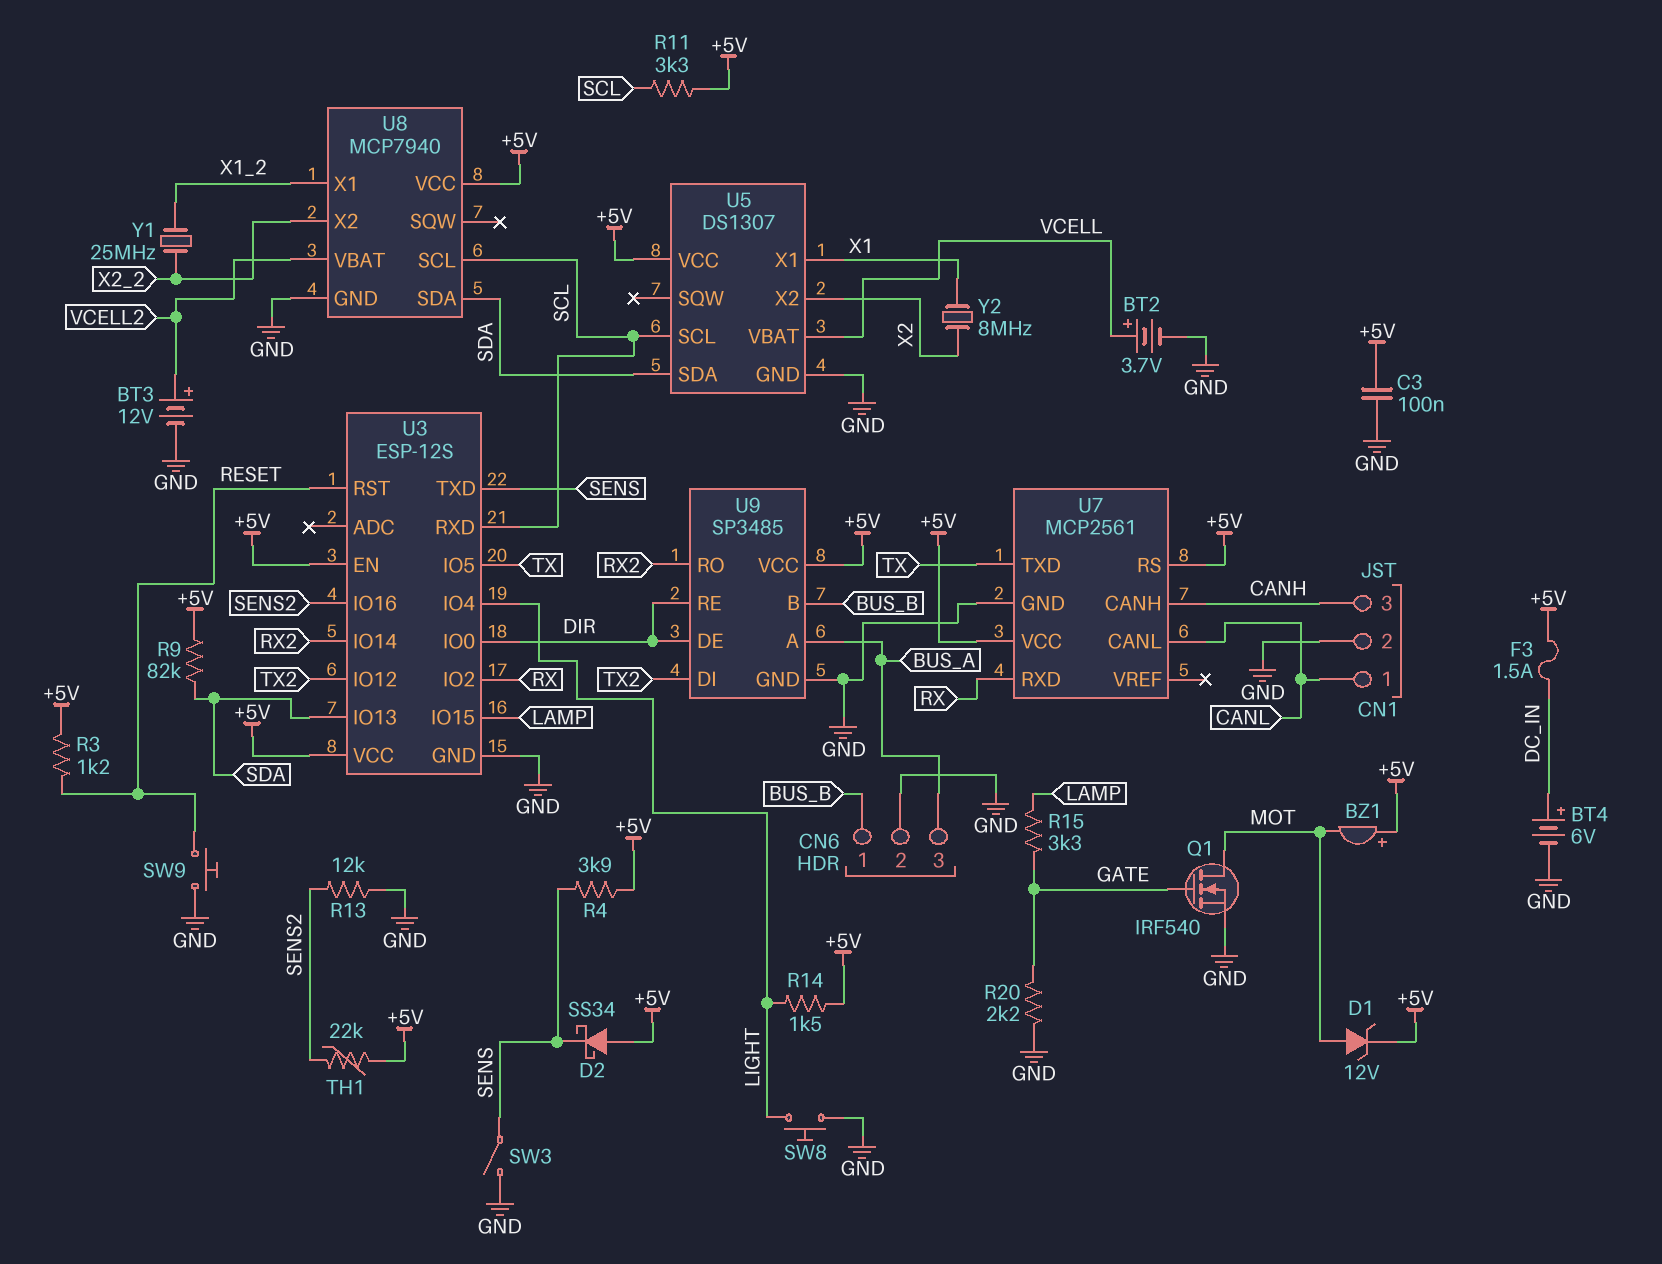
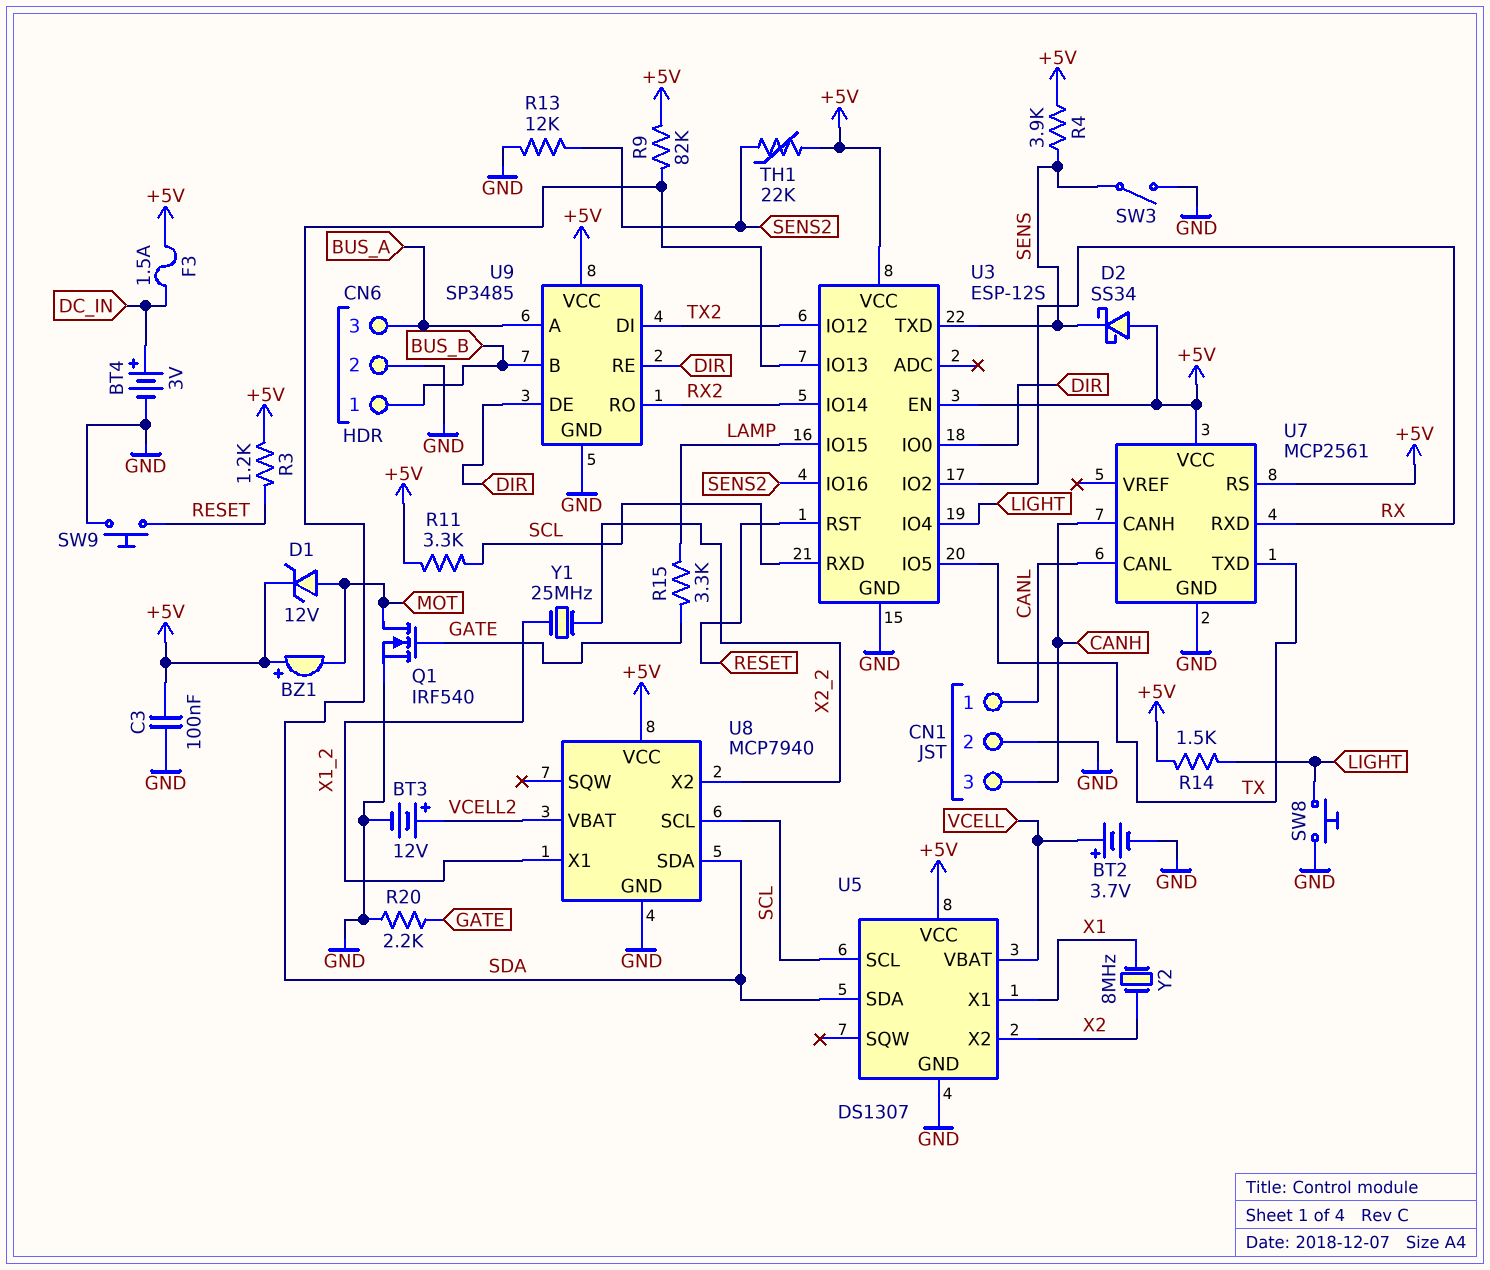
BT4: 6V (plus DC_IN, minus GND) -> 3V (plus DC_IN, minus GND)

